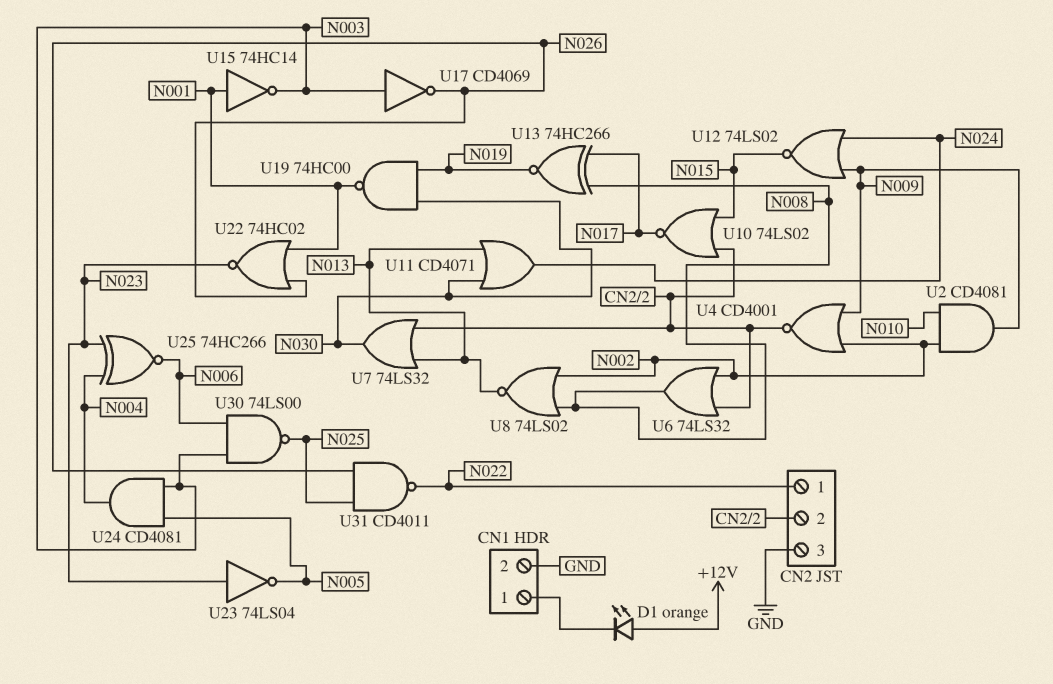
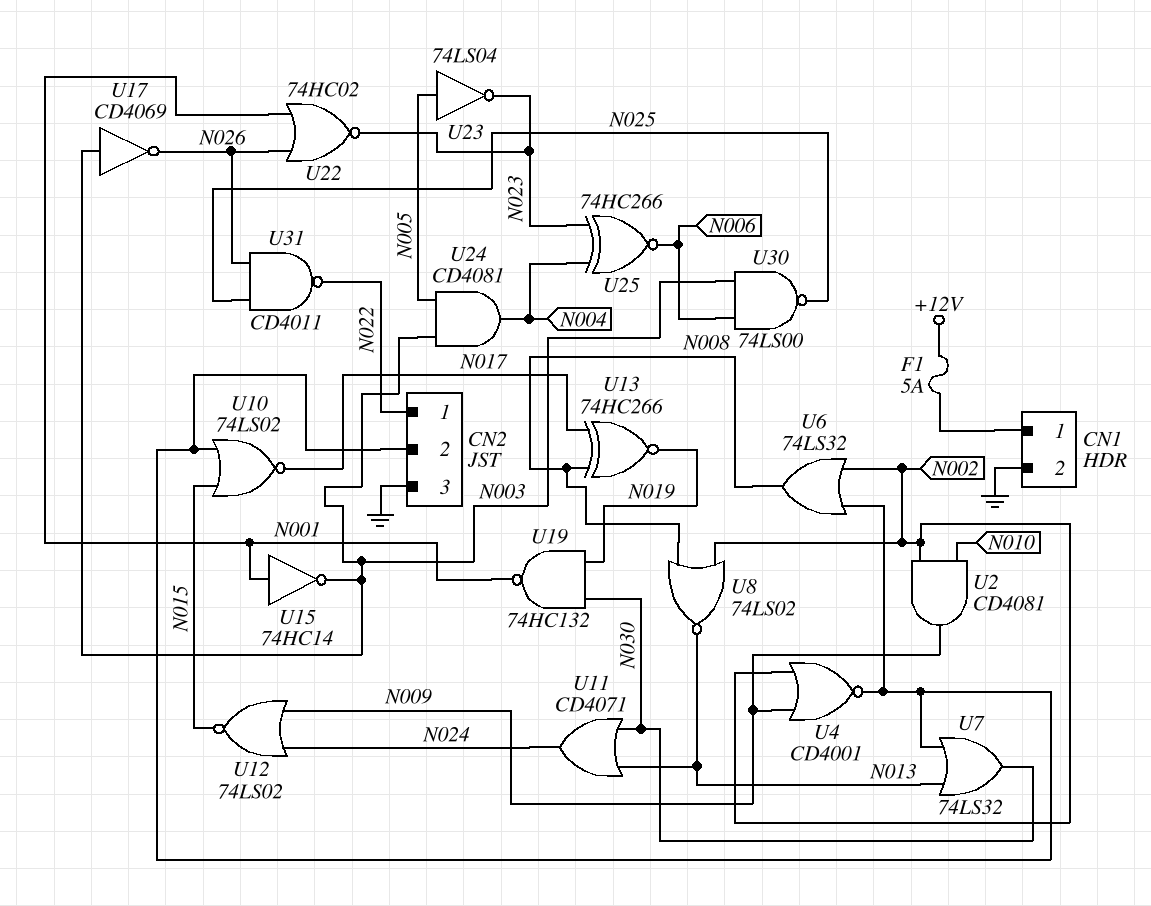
D1: LED orange (A +12V, K CN1/1) -> none
F1: none -> 5A (+12V, CN1/1)
U19: NAND 74HC00 (in N019, in N030, out N001) -> NAND 74HC132 (in N019, in N030, out N001)
U23: NOT 74LS04 (in N023, out N005) -> NOT 74LS04 (in N005, out N023)

